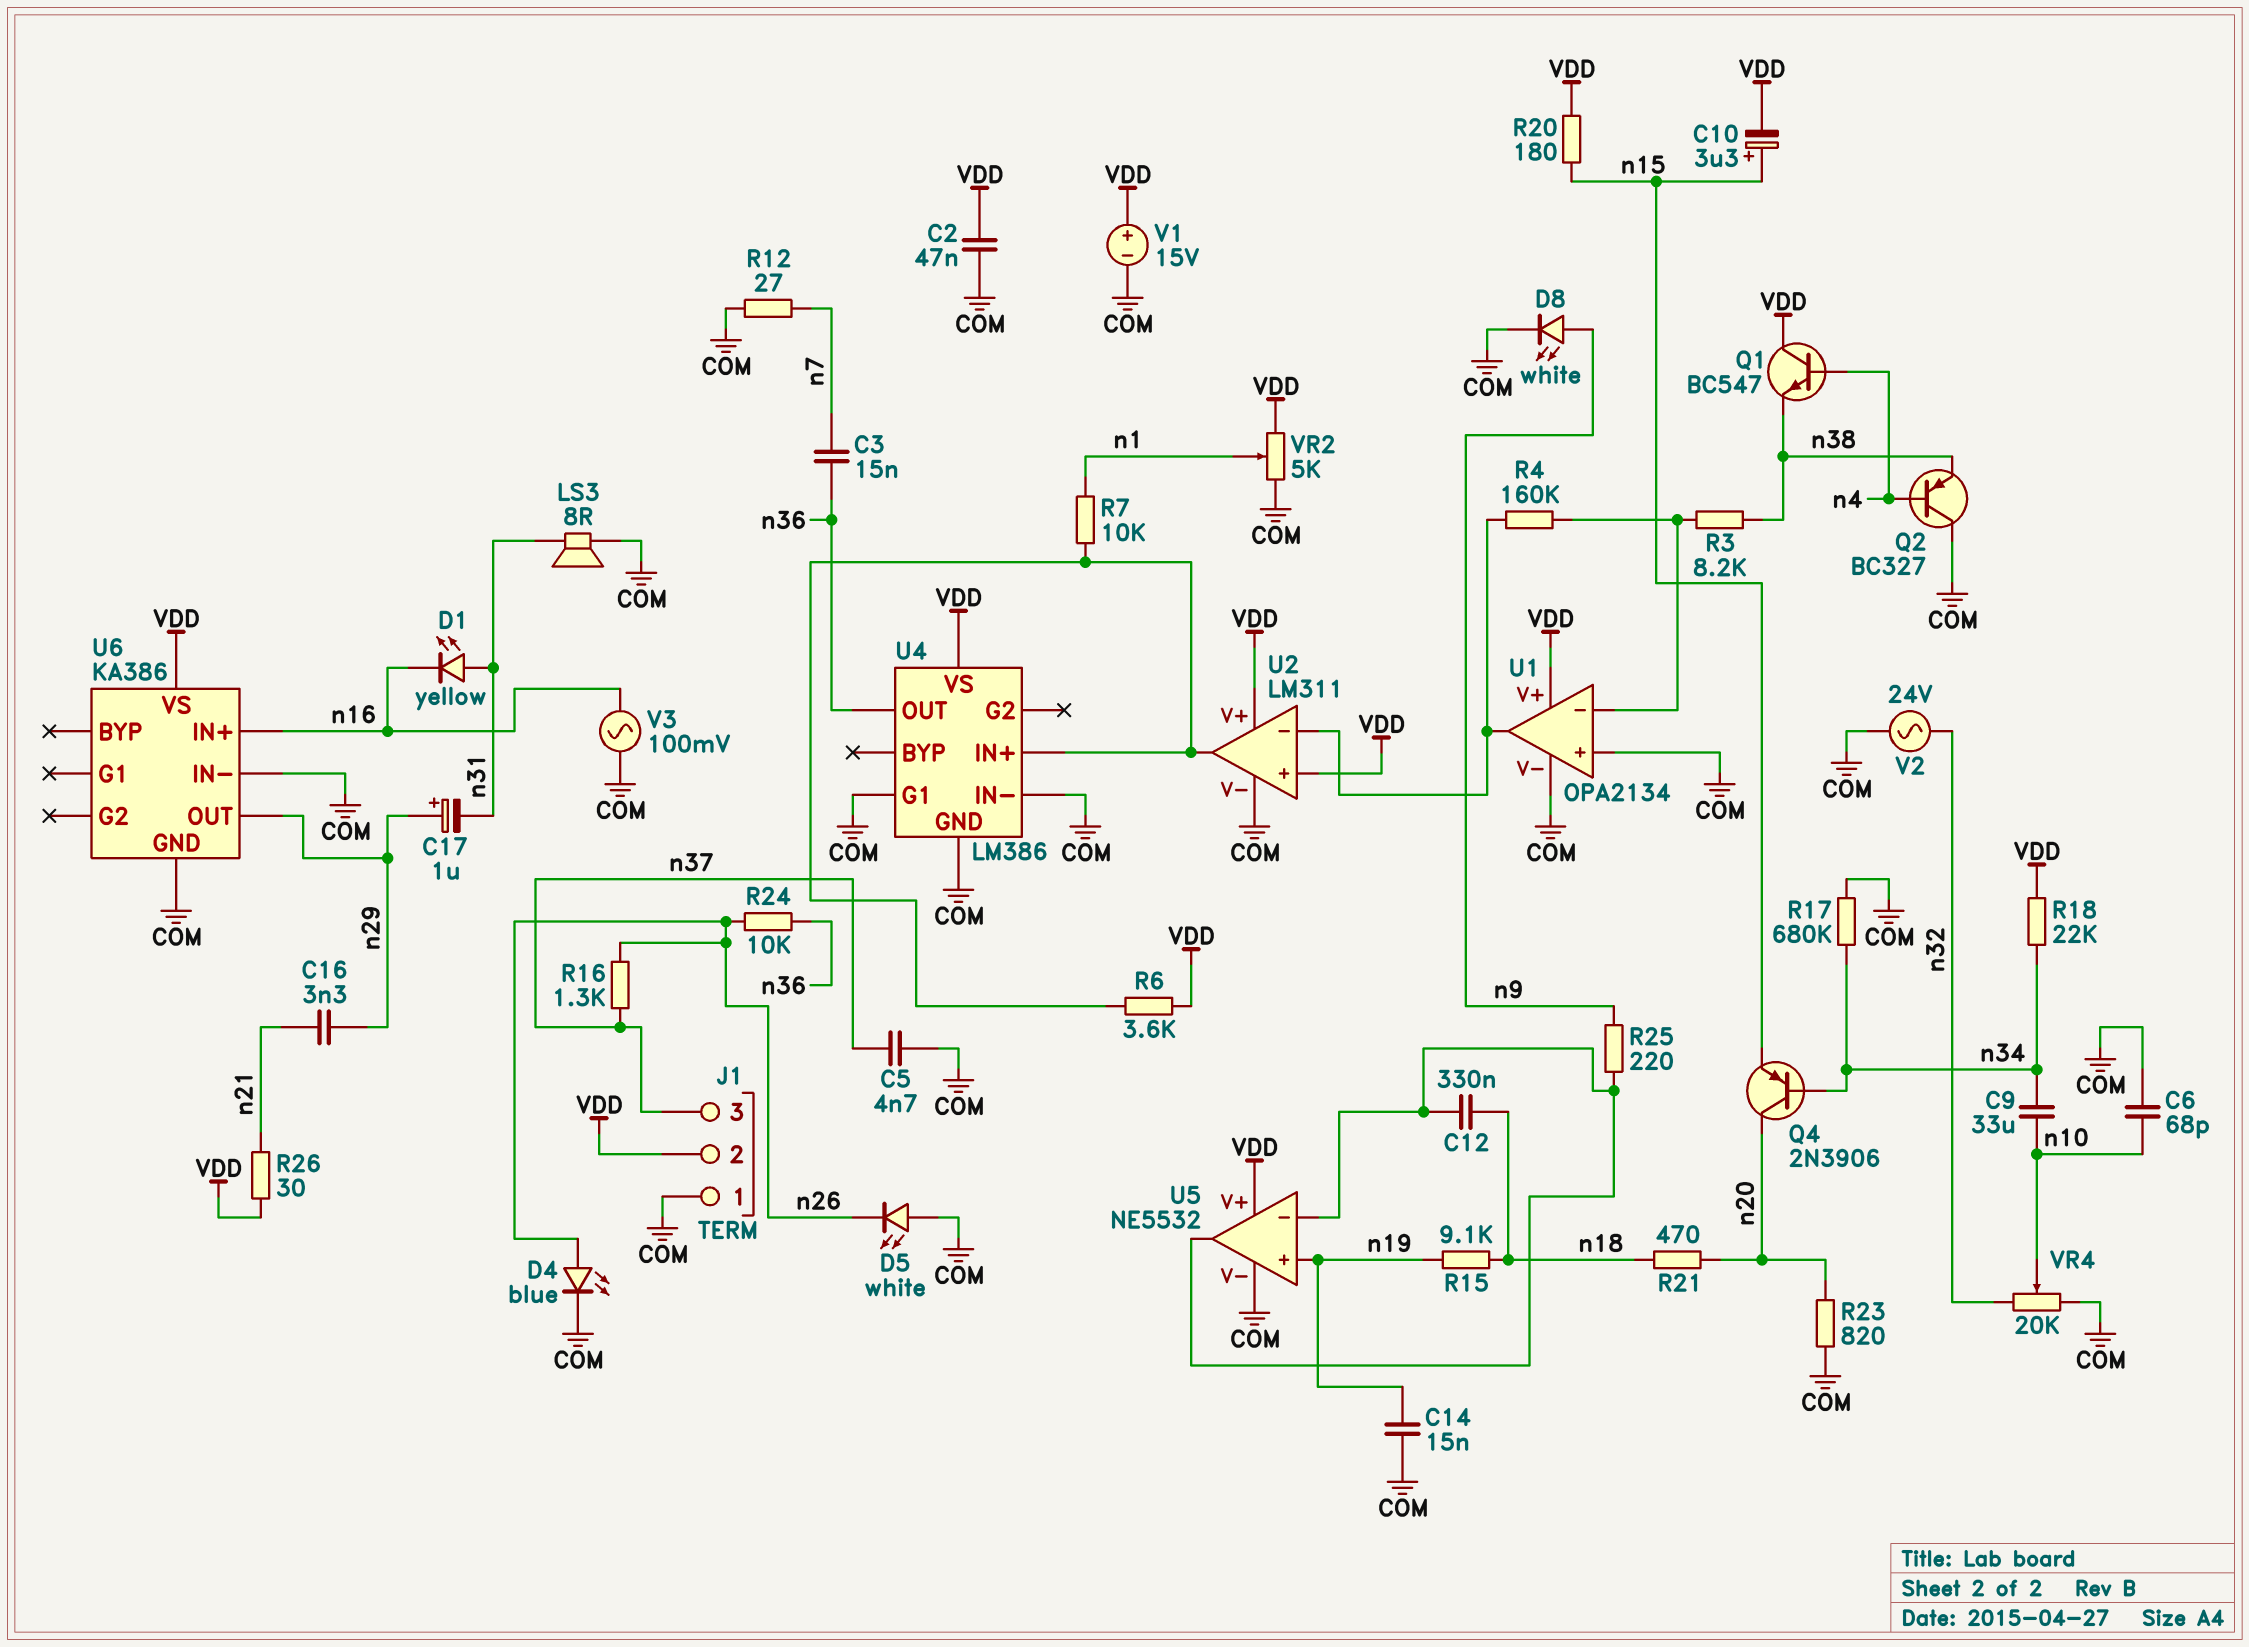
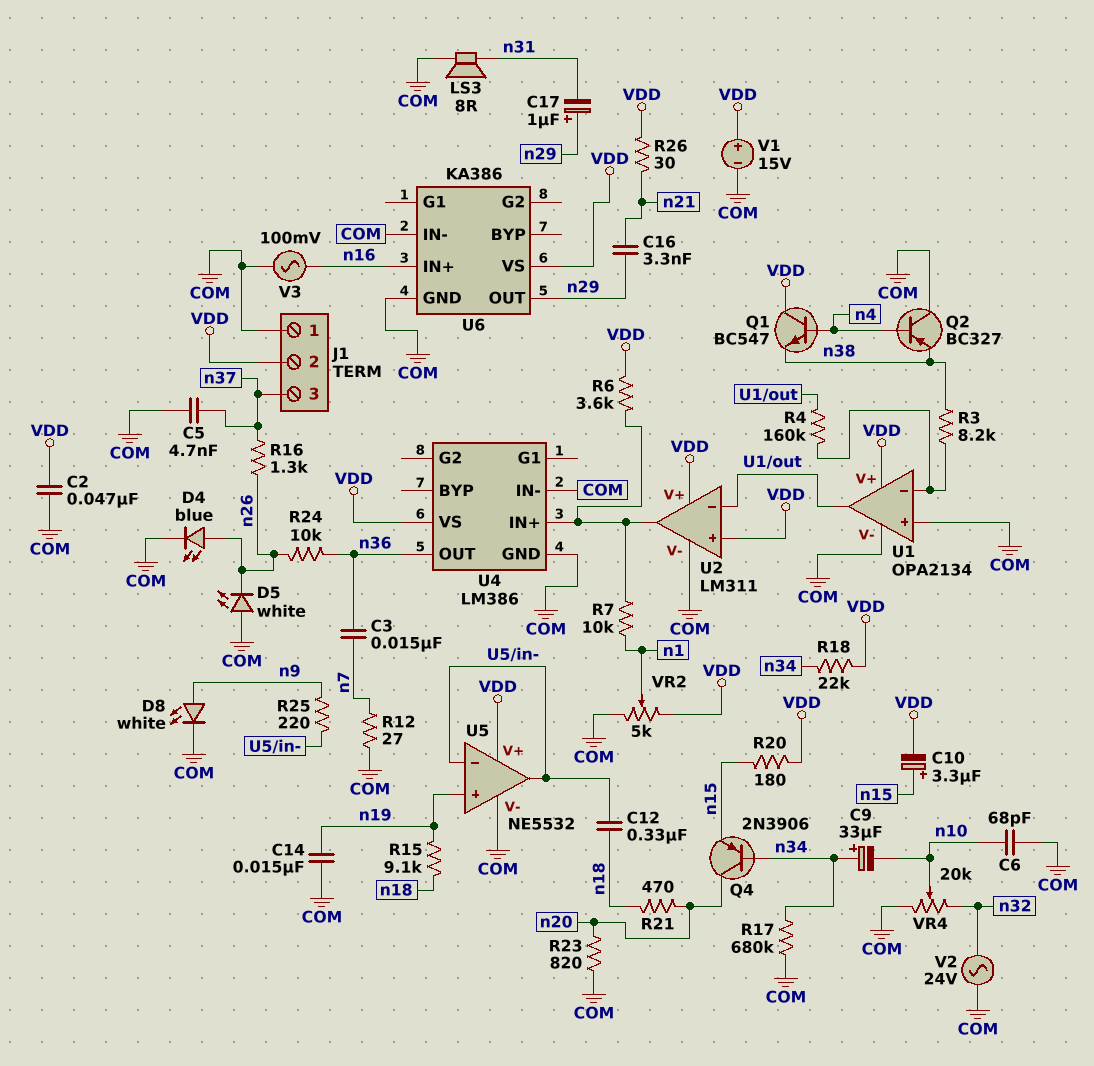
C9: 33uF (n10, n34) -> 33uF (plus n34, minus n10)
D1: LED yellow (A n31, K n16) -> none
U4 pin G1: COM -> none

